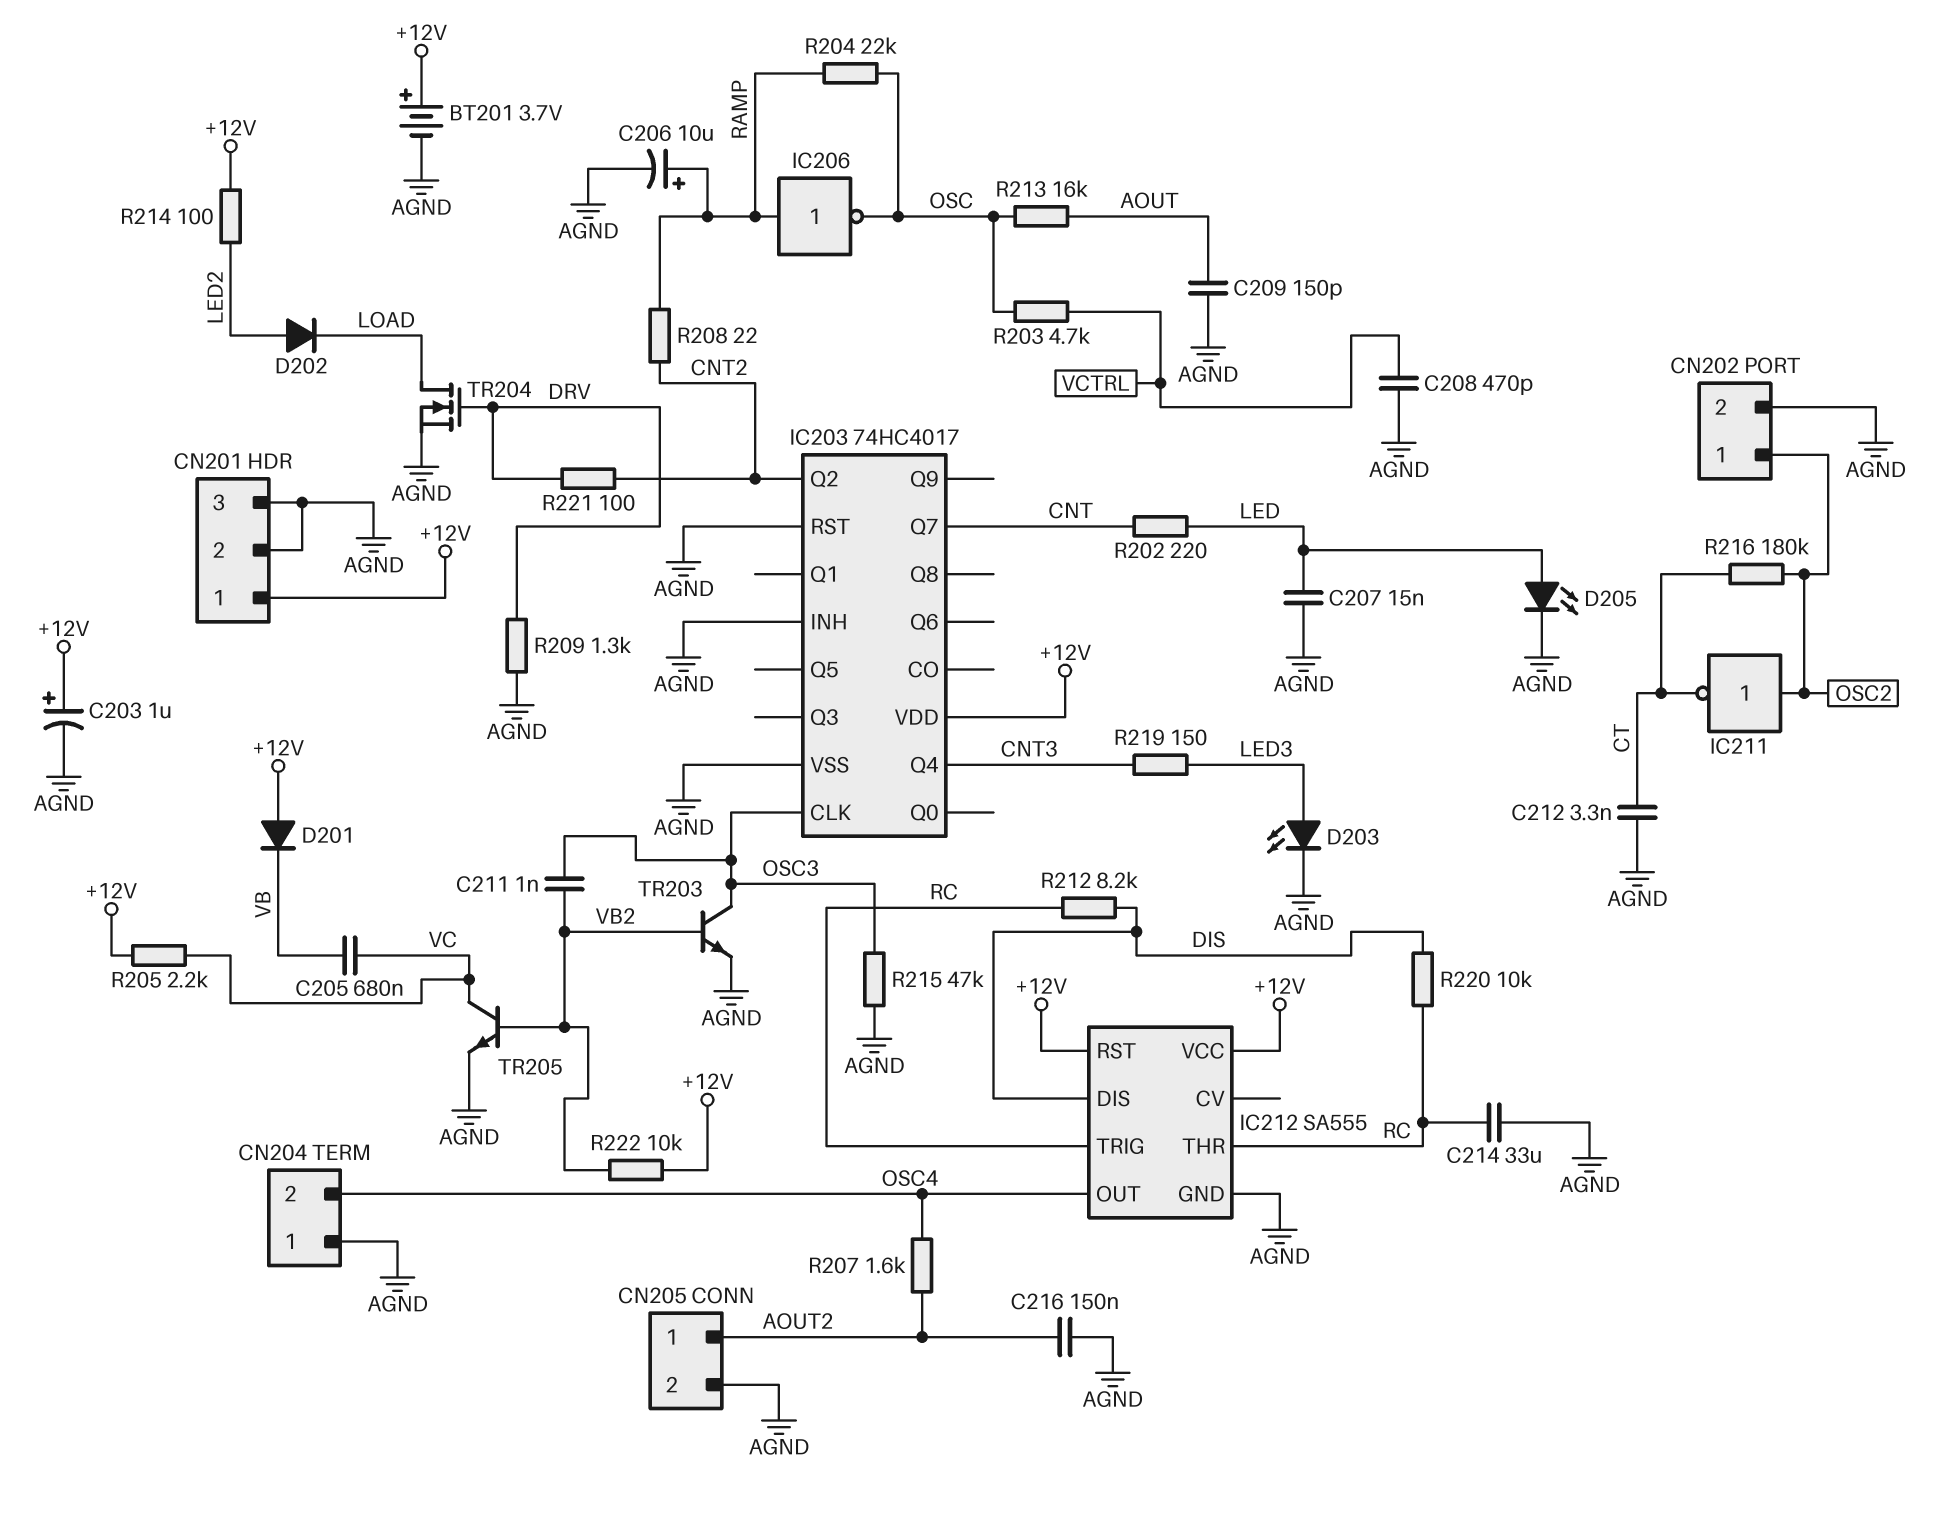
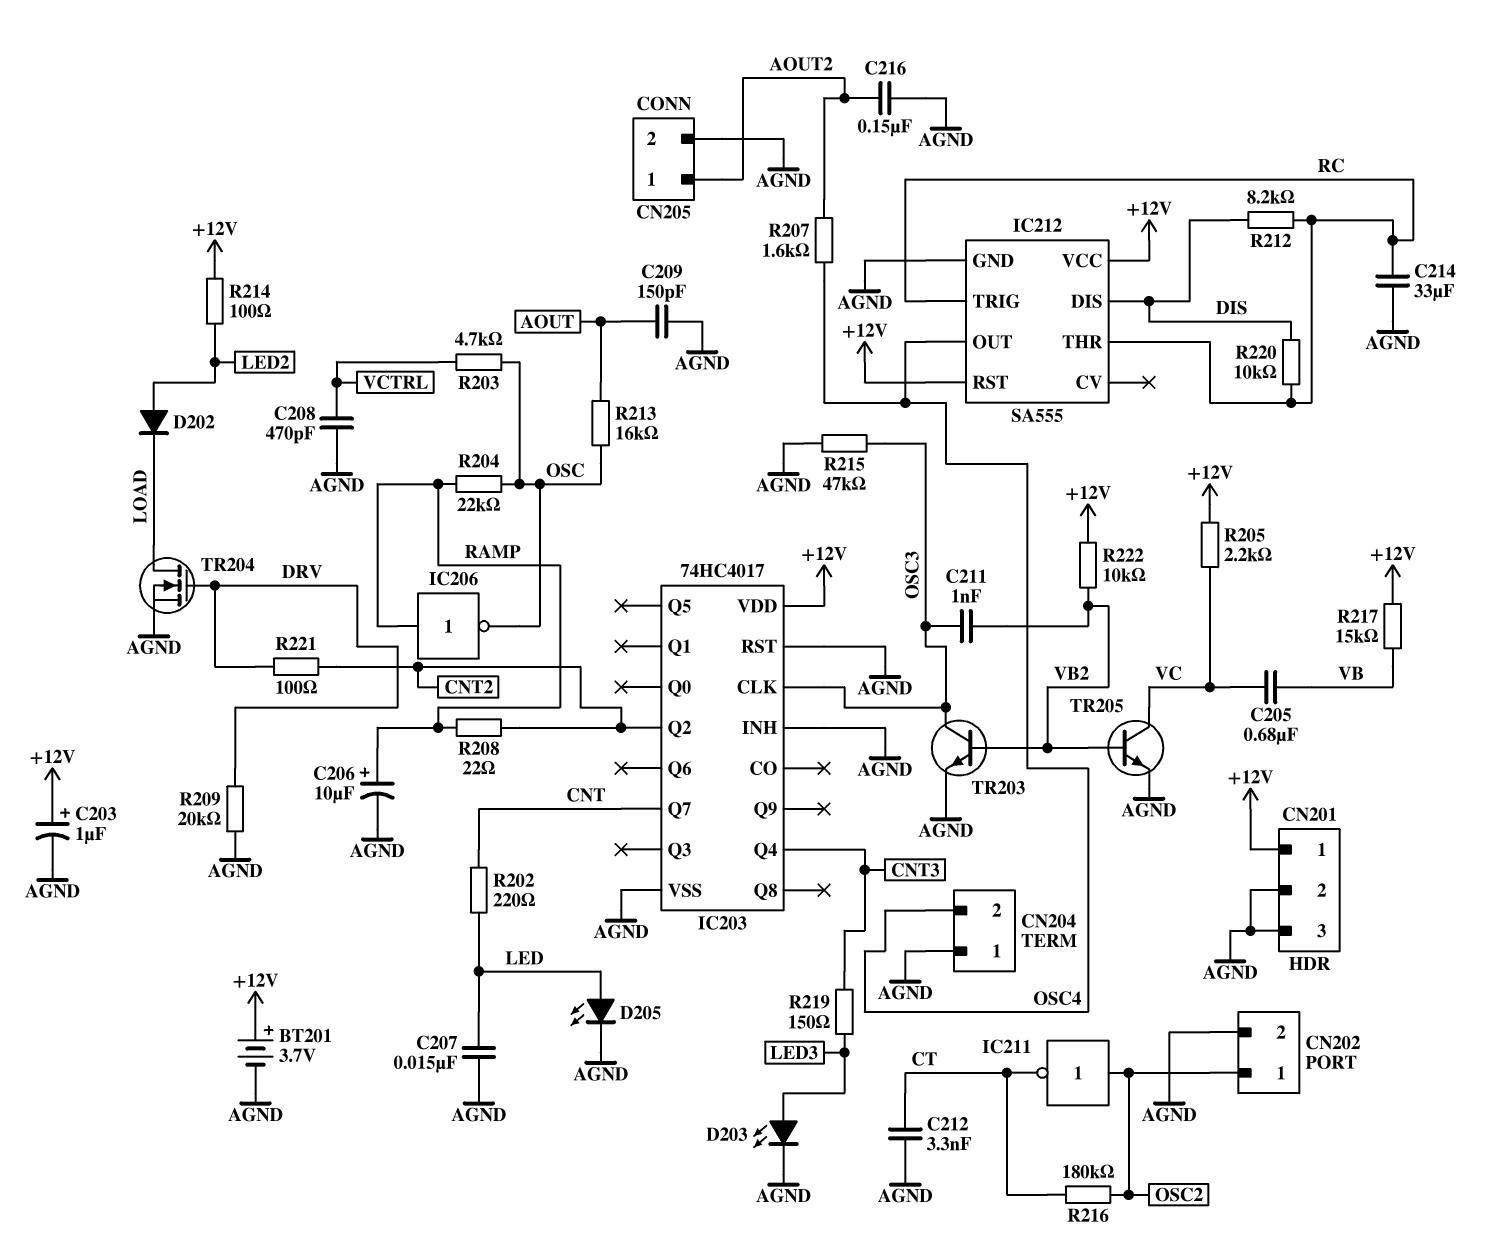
D201: diode (A +12V, K VB) -> none
R209: 1.3k (AGND, DRV) -> 20k (AGND, DRV)
R217: none -> 15k (+12V, VB)

